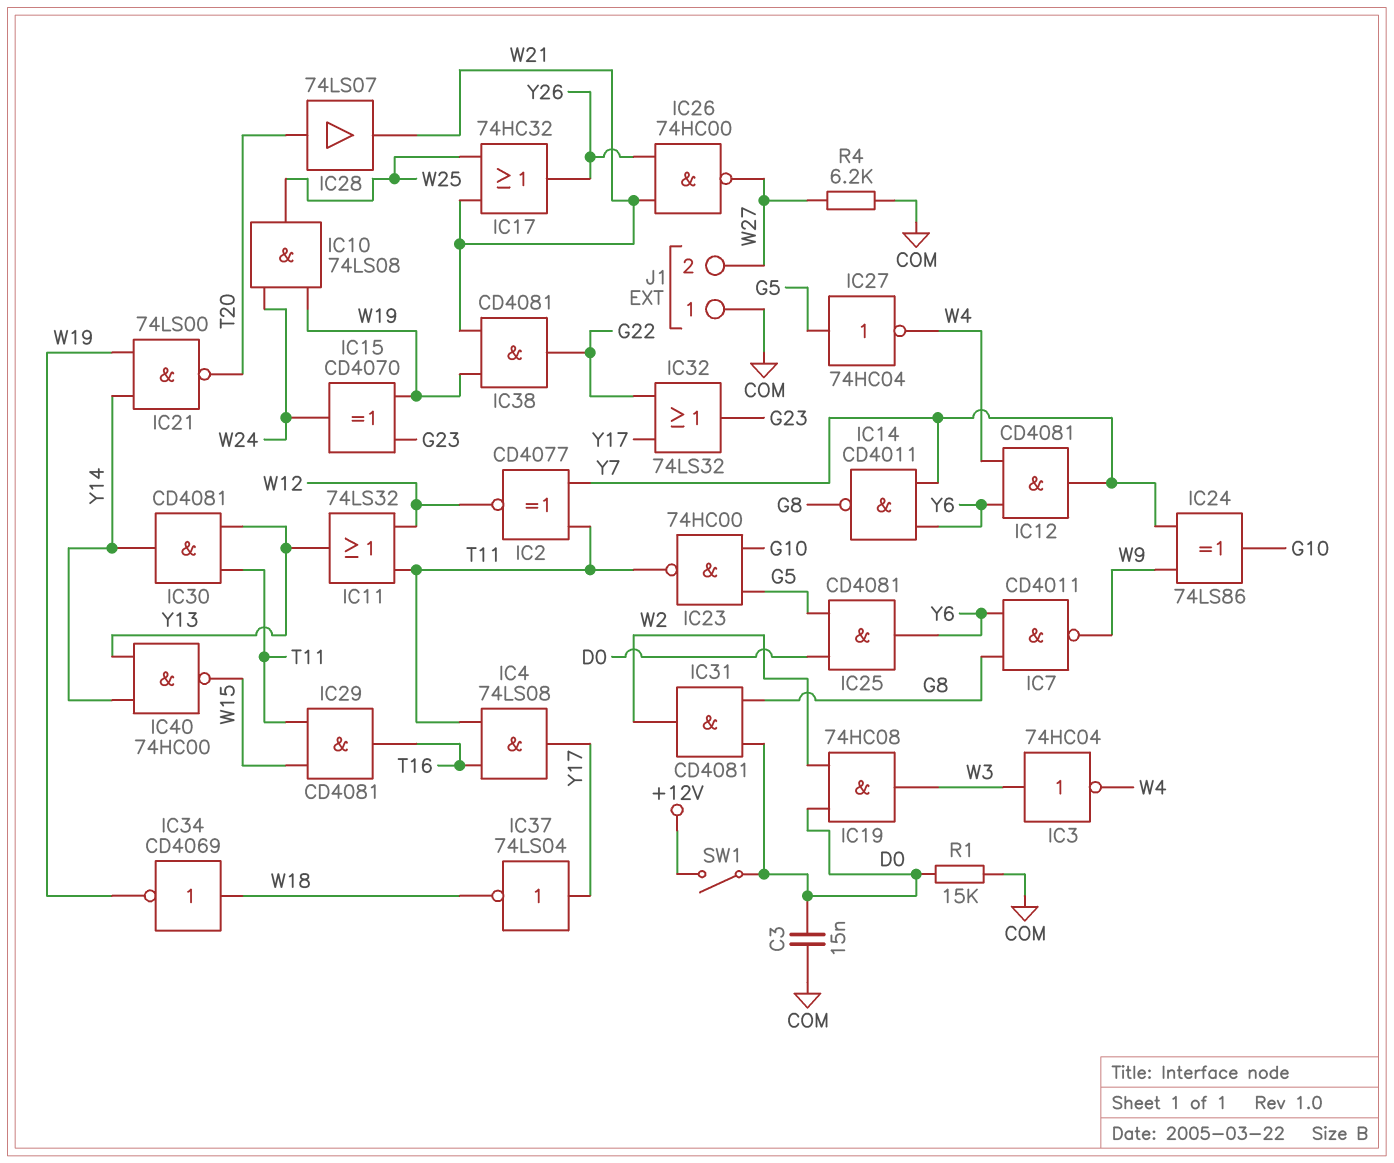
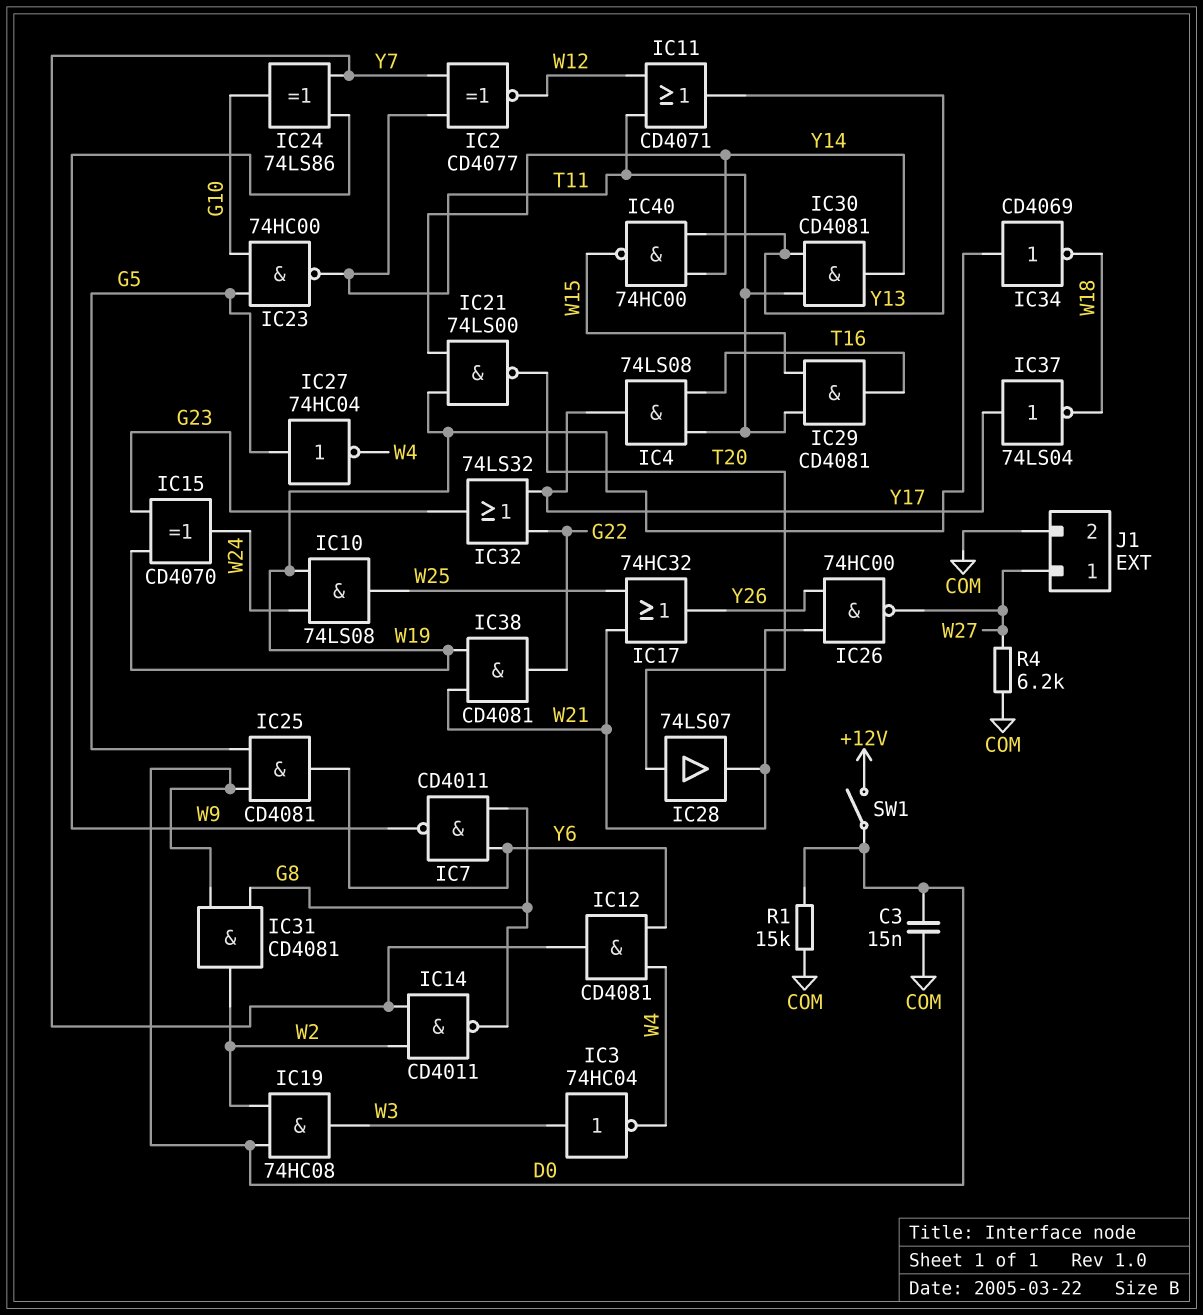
IC11: OR 74LS32 (in T11, in W12, out Y13) -> OR CD4071 (in T11, in W12, out Y13)
IC14: NAND CD4011 (in Y6, in Y7, out G8) -> NAND CD4011 (in W2, in Y7, out G8)
IC34: NOT CD4069 (in W18, out W19) -> NOT CD4069 (in W19, out W18)
J1 pin 1: COM -> W27
J1 pin 2: W27 -> COM

